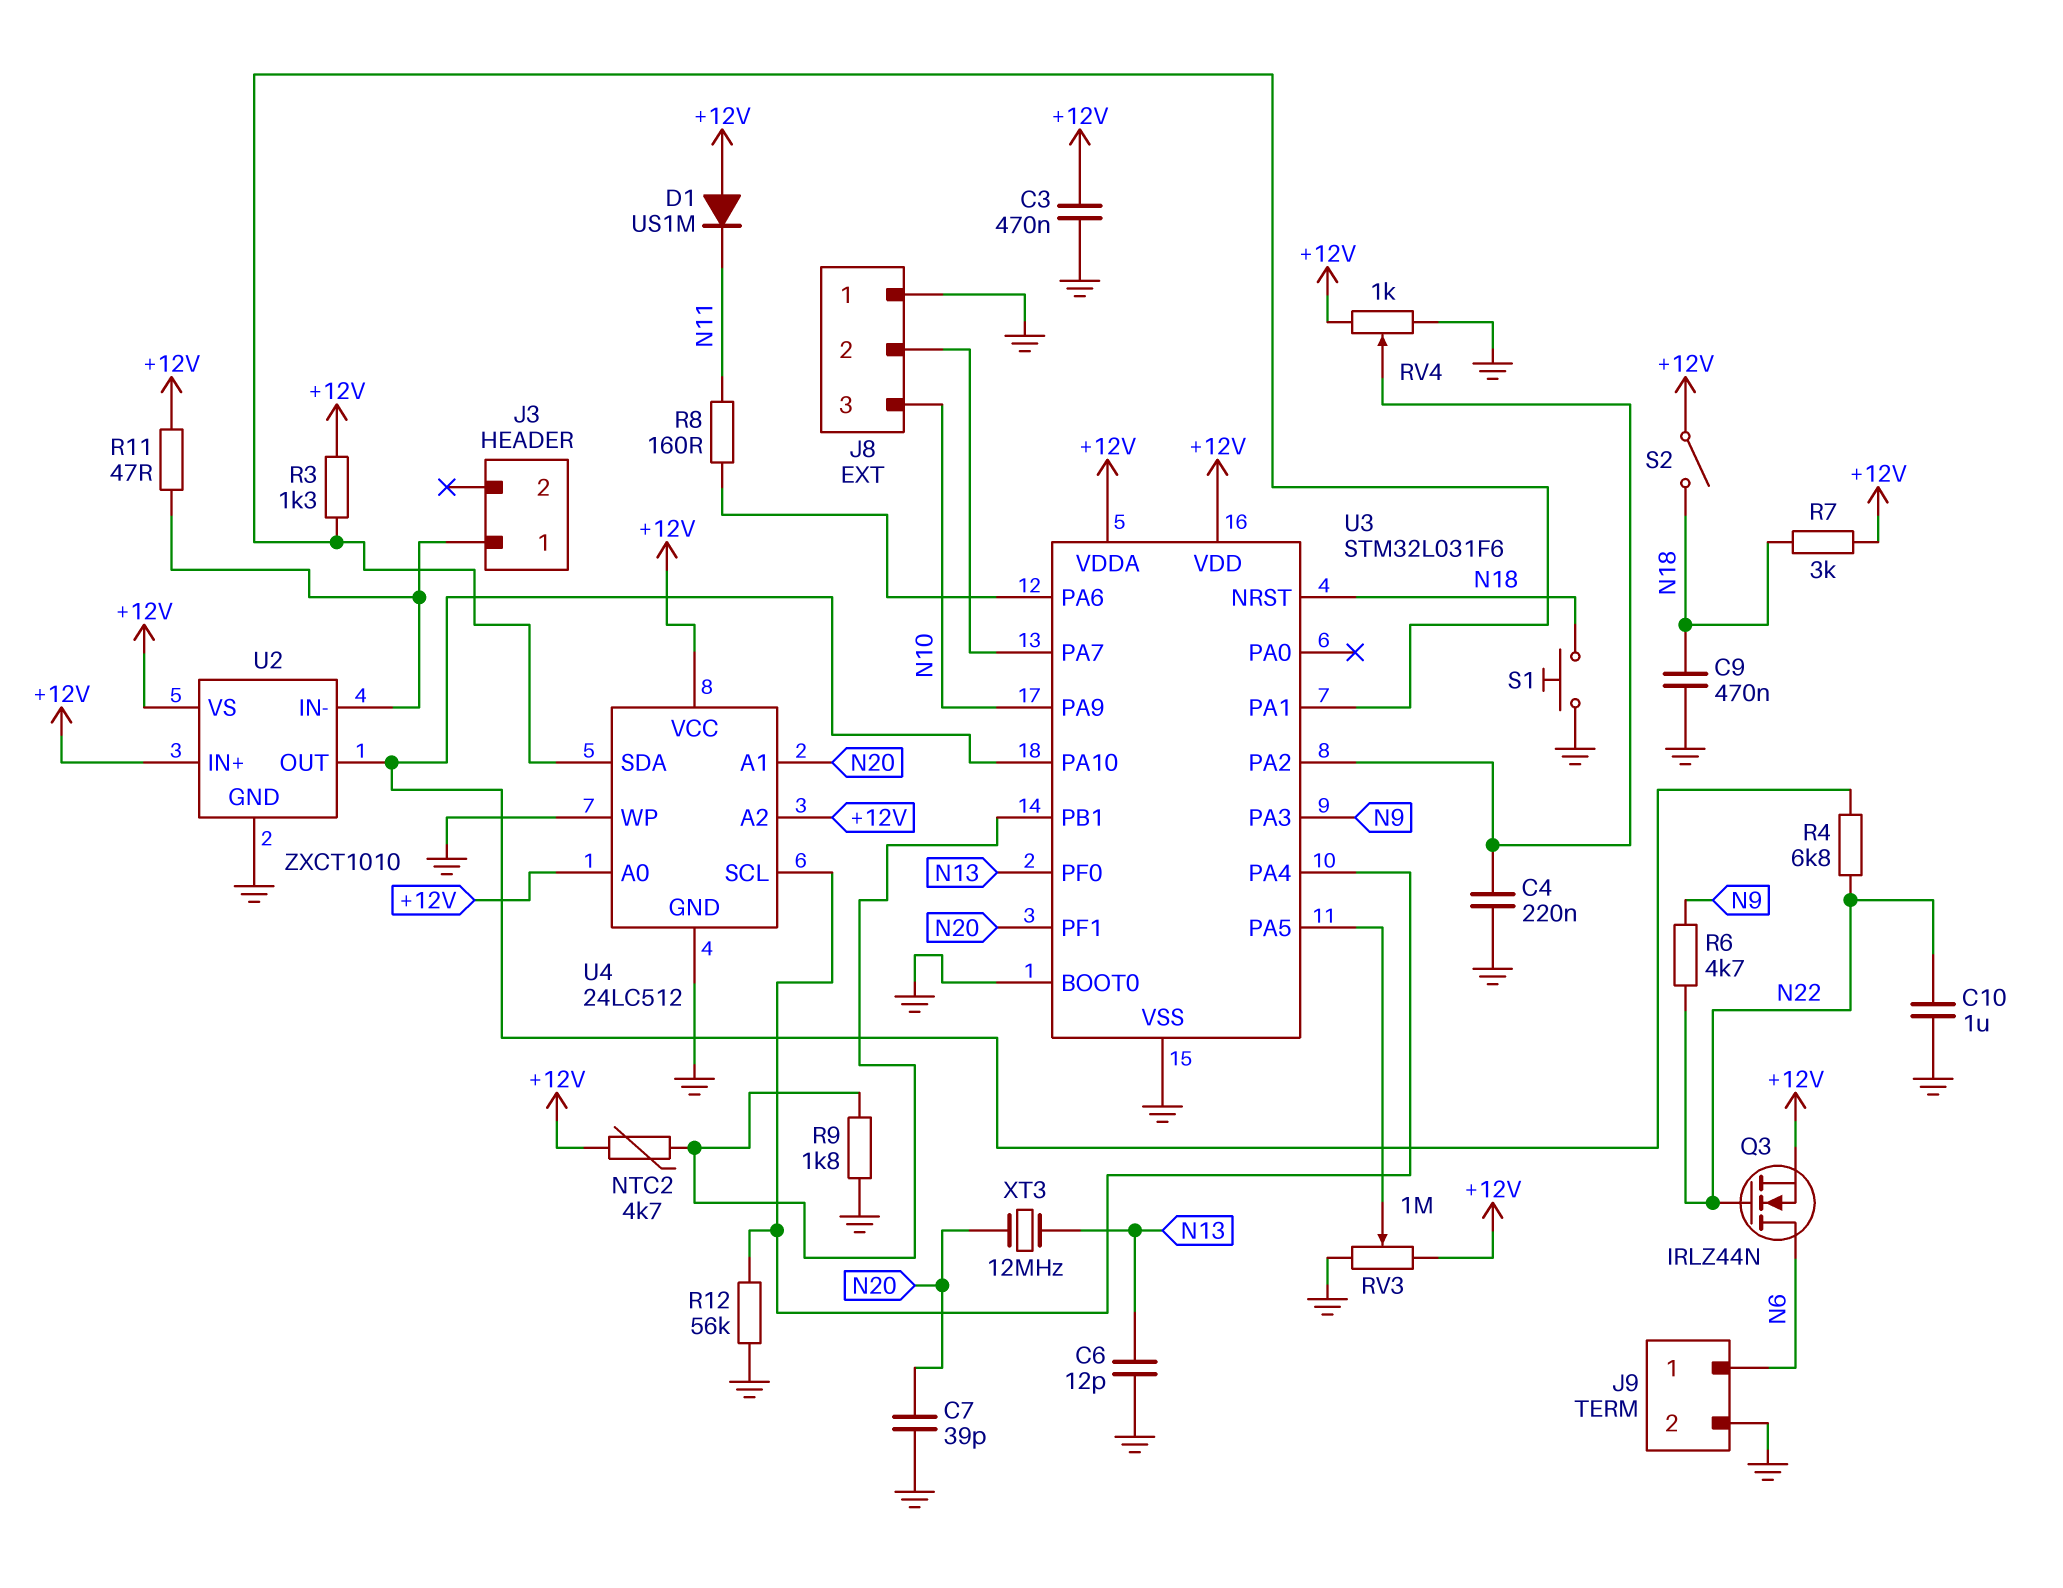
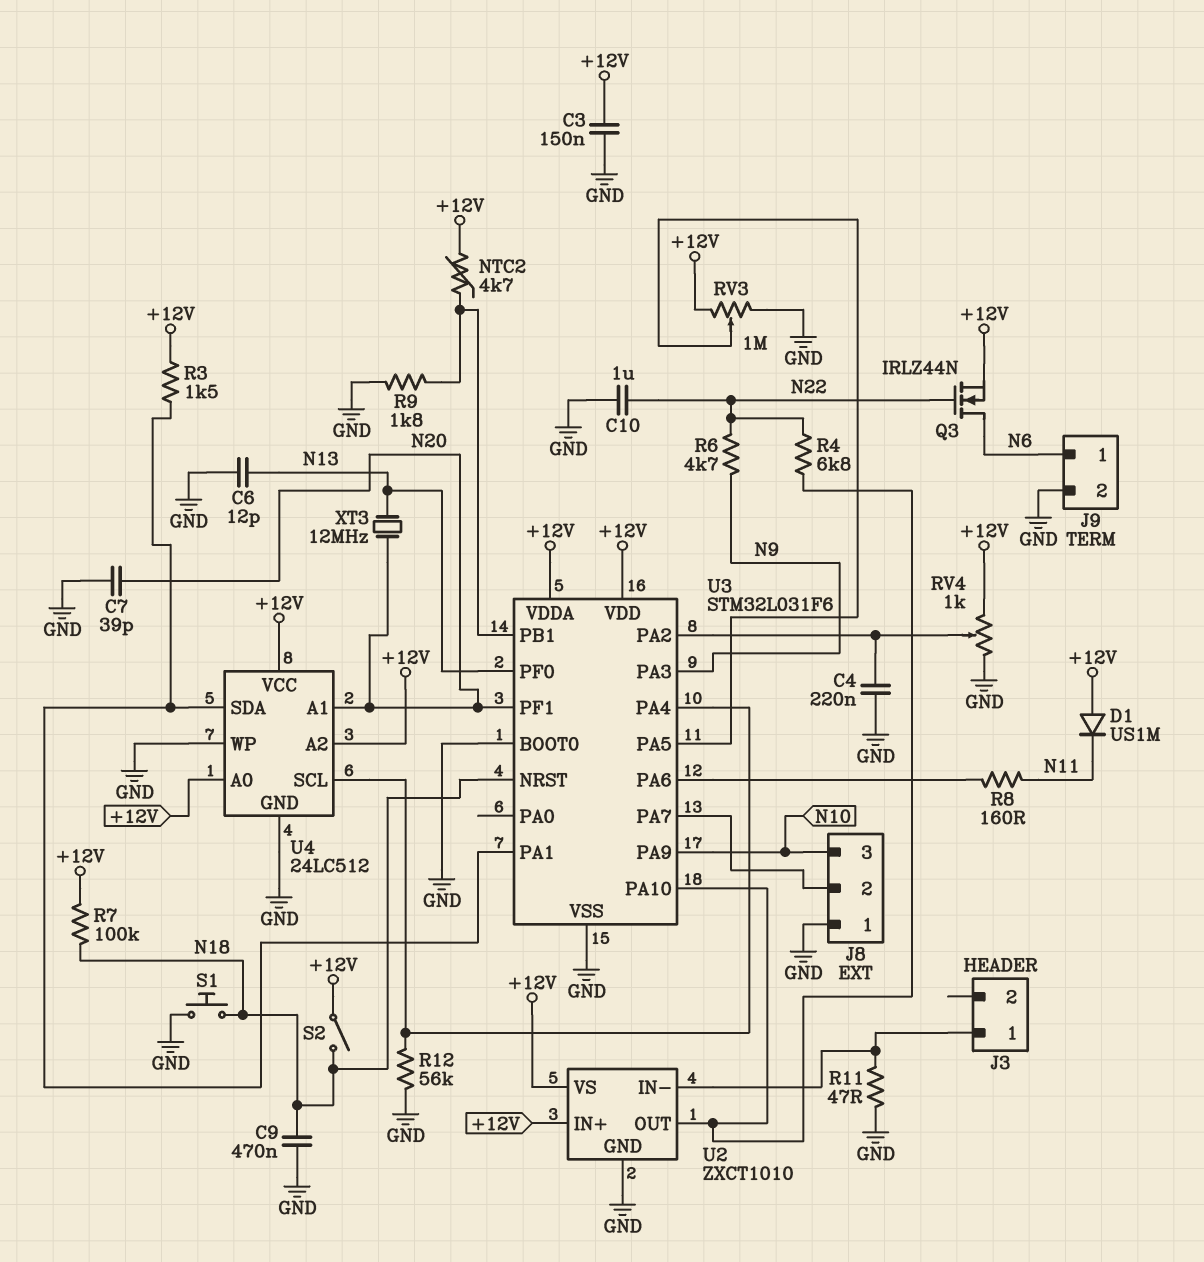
C3: 470nF (+12V, GND) -> 150nF (+12V, GND)
R3: 1.3k (+12V, U3/PA1) -> 1.5k (+12V, U3/PA1)
R7: 3k (+12V, N18) -> 100k (+12V, N18)
R11: 47 (+12V, J3/1) -> 47 (GND, J3/1)

